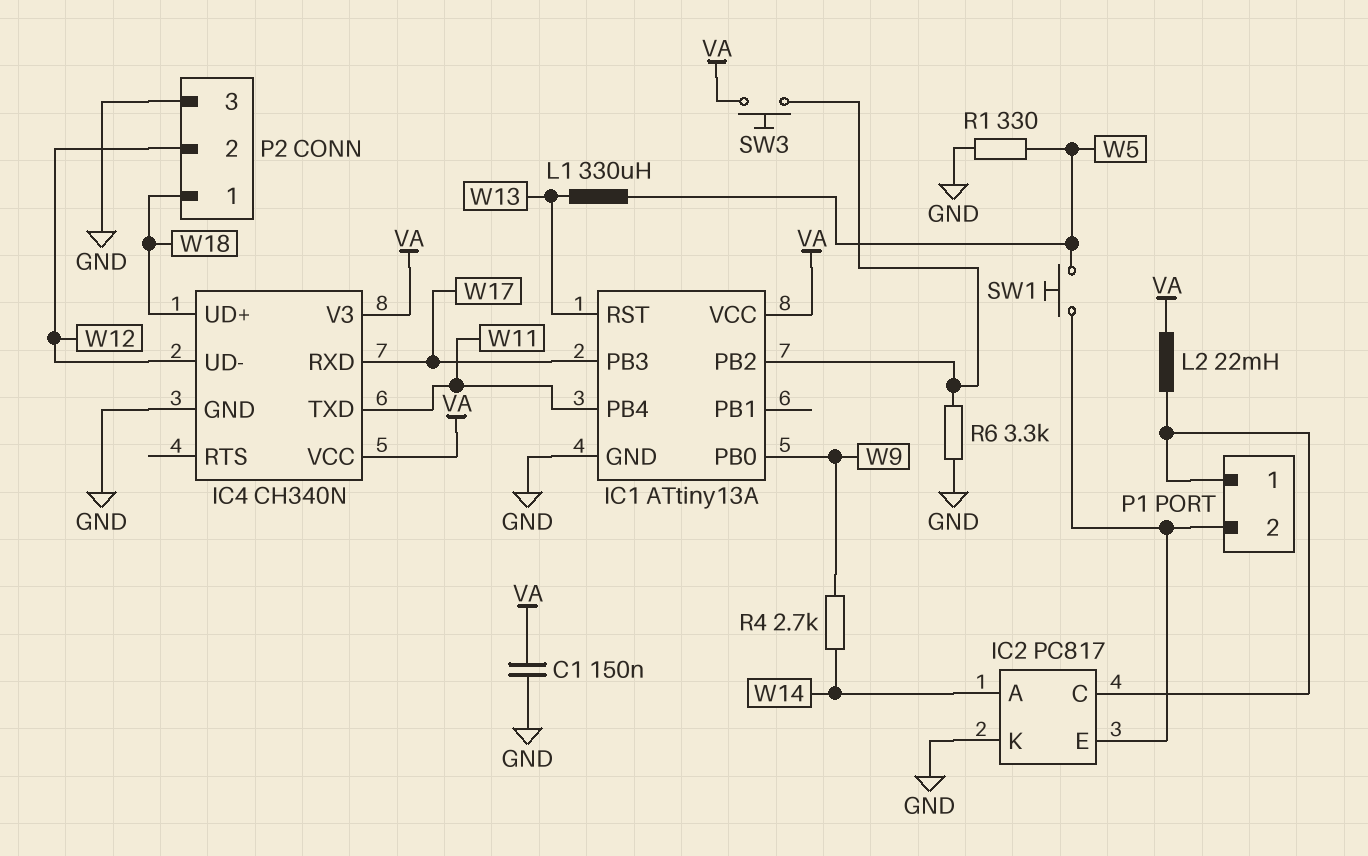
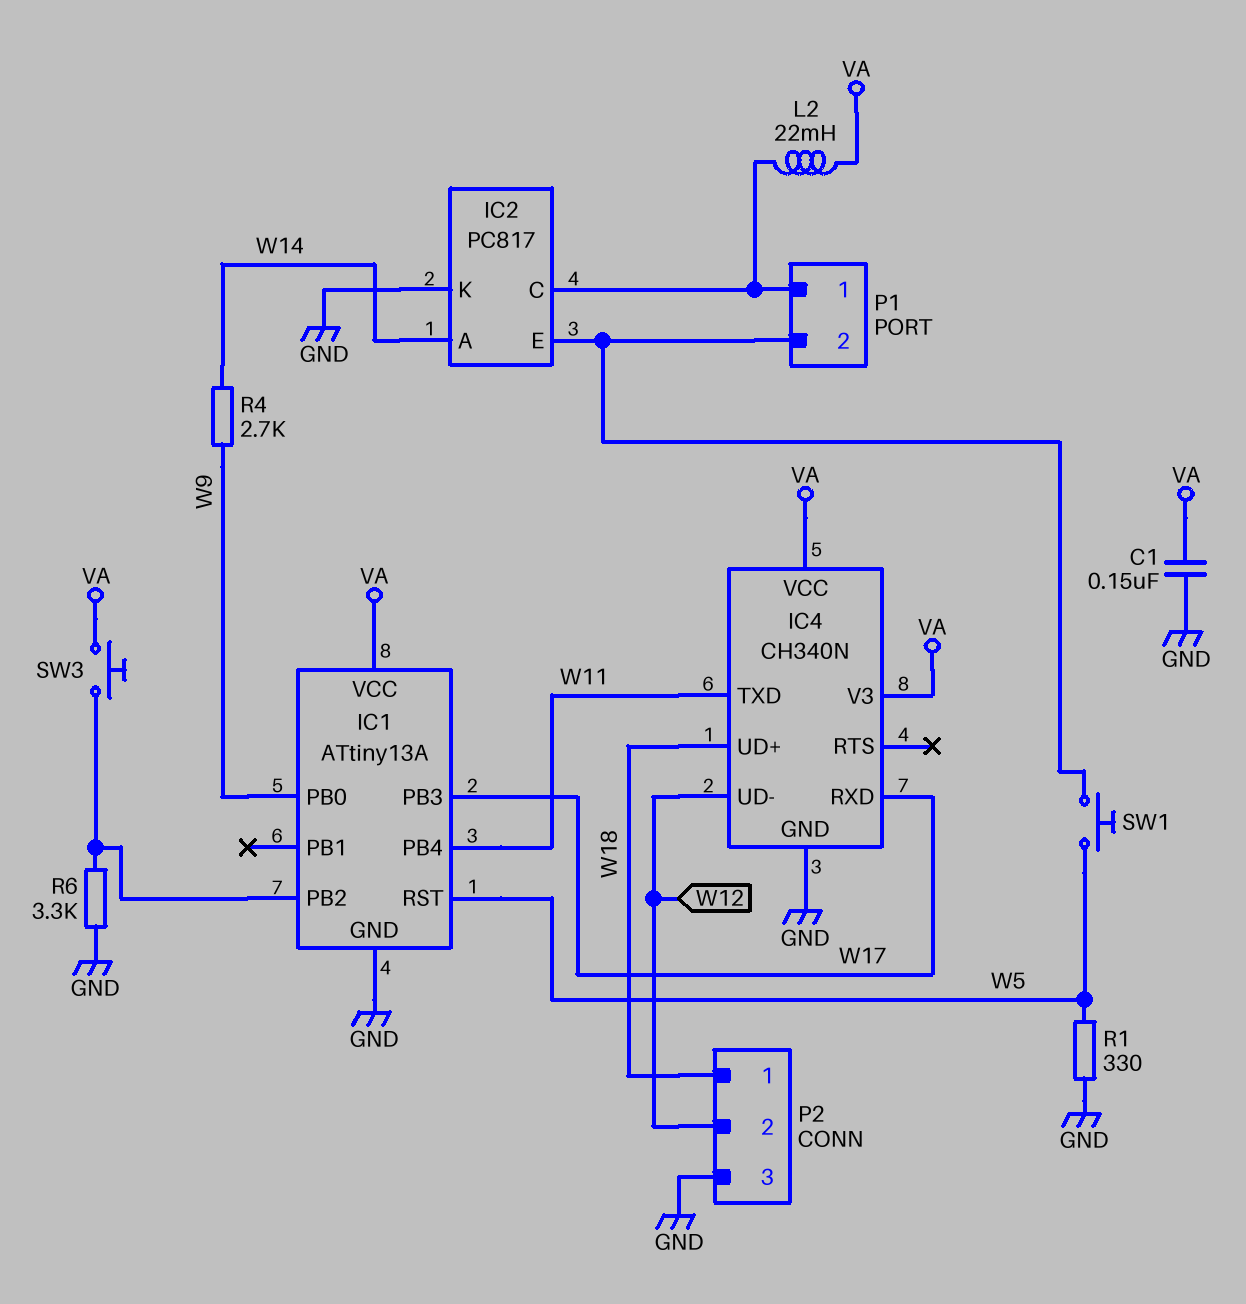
IC1 pin RST: W13 -> W5
L1: 330uH (W5, W13) -> none

